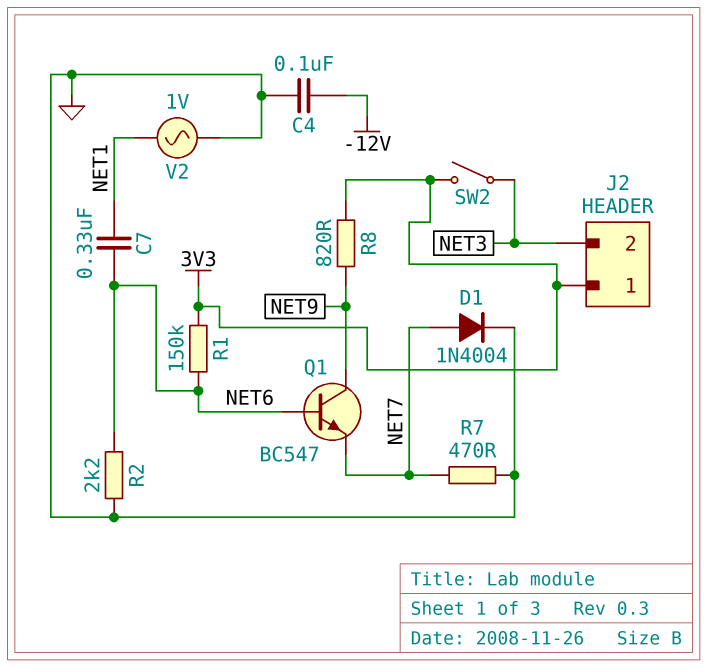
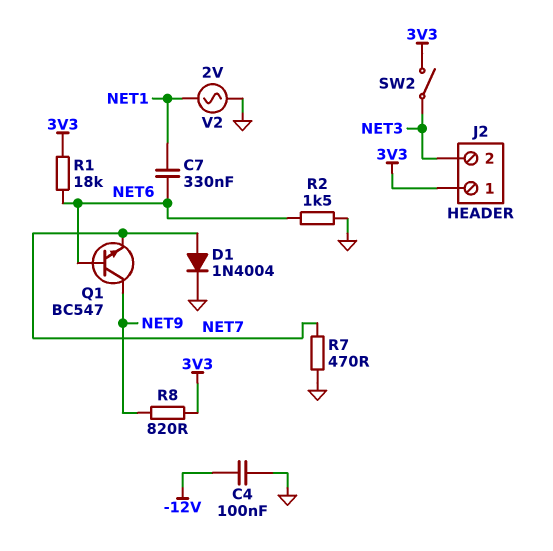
R1: 150k (3V3, NET6) -> 18k (3V3, NET6)
R2: 2.2k (GND, NET6) -> 1.5k (GND, NET6)
V2: AC 1V (GND, NET1) -> AC 2V (GND, NET1)

